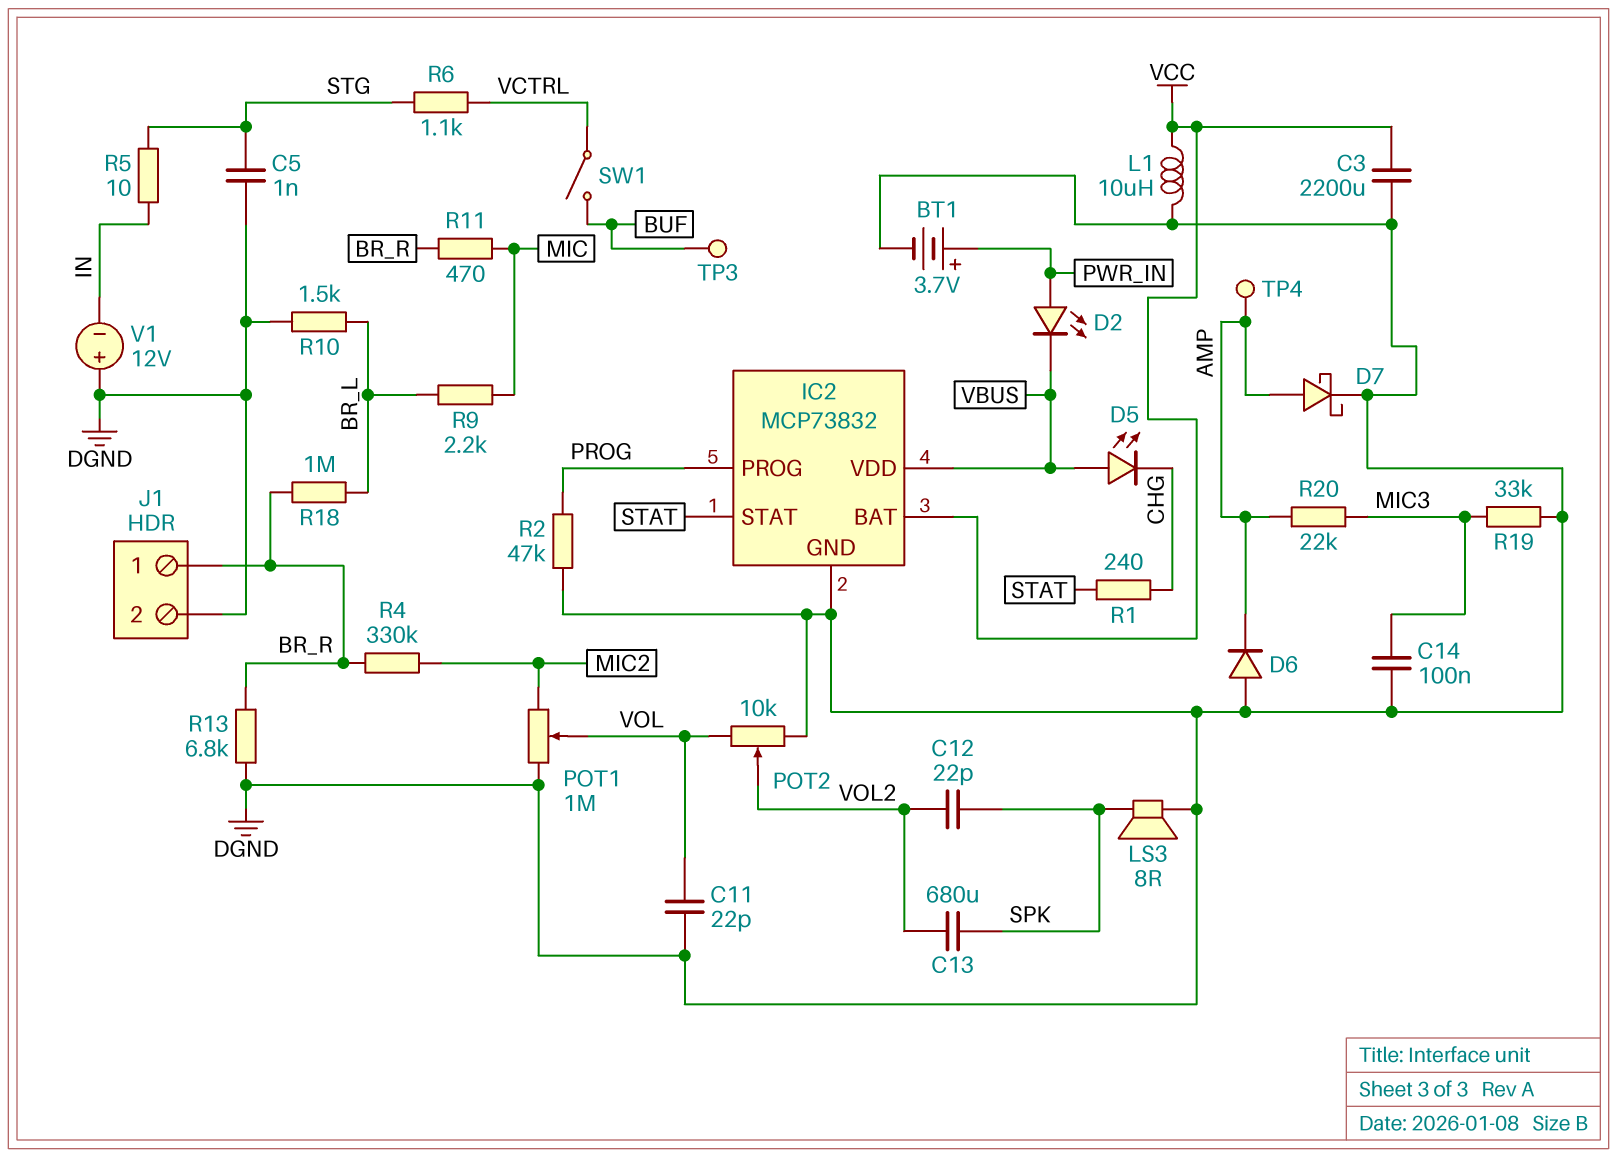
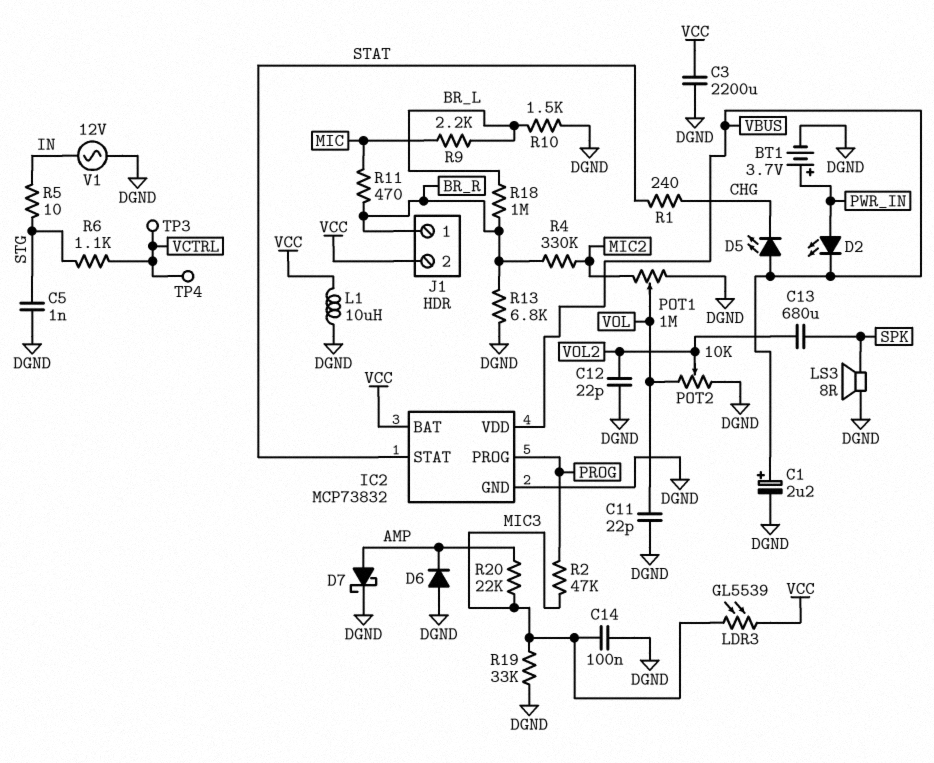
C1: none -> 2.2uF (plus VBUS, minus DGND)
C12: 22pF (SPK, VOL2) -> 22pF (DGND, VOL2)
J1 pin 2: DGND -> VCC
LDR3: none -> GL5539 (MIC3, VCC)
R2: 47k (DGND, PROG) -> 47k (MIC3, PROG)
SW1: switch (BUF, VCTRL) -> none
TP3: test point (BUF) -> test point (VCTRL)
TP4: test point (AMP) -> test point (VCTRL)
V1: 12V (plus DGND, minus IN) -> AC 12V (DGND, IN)

